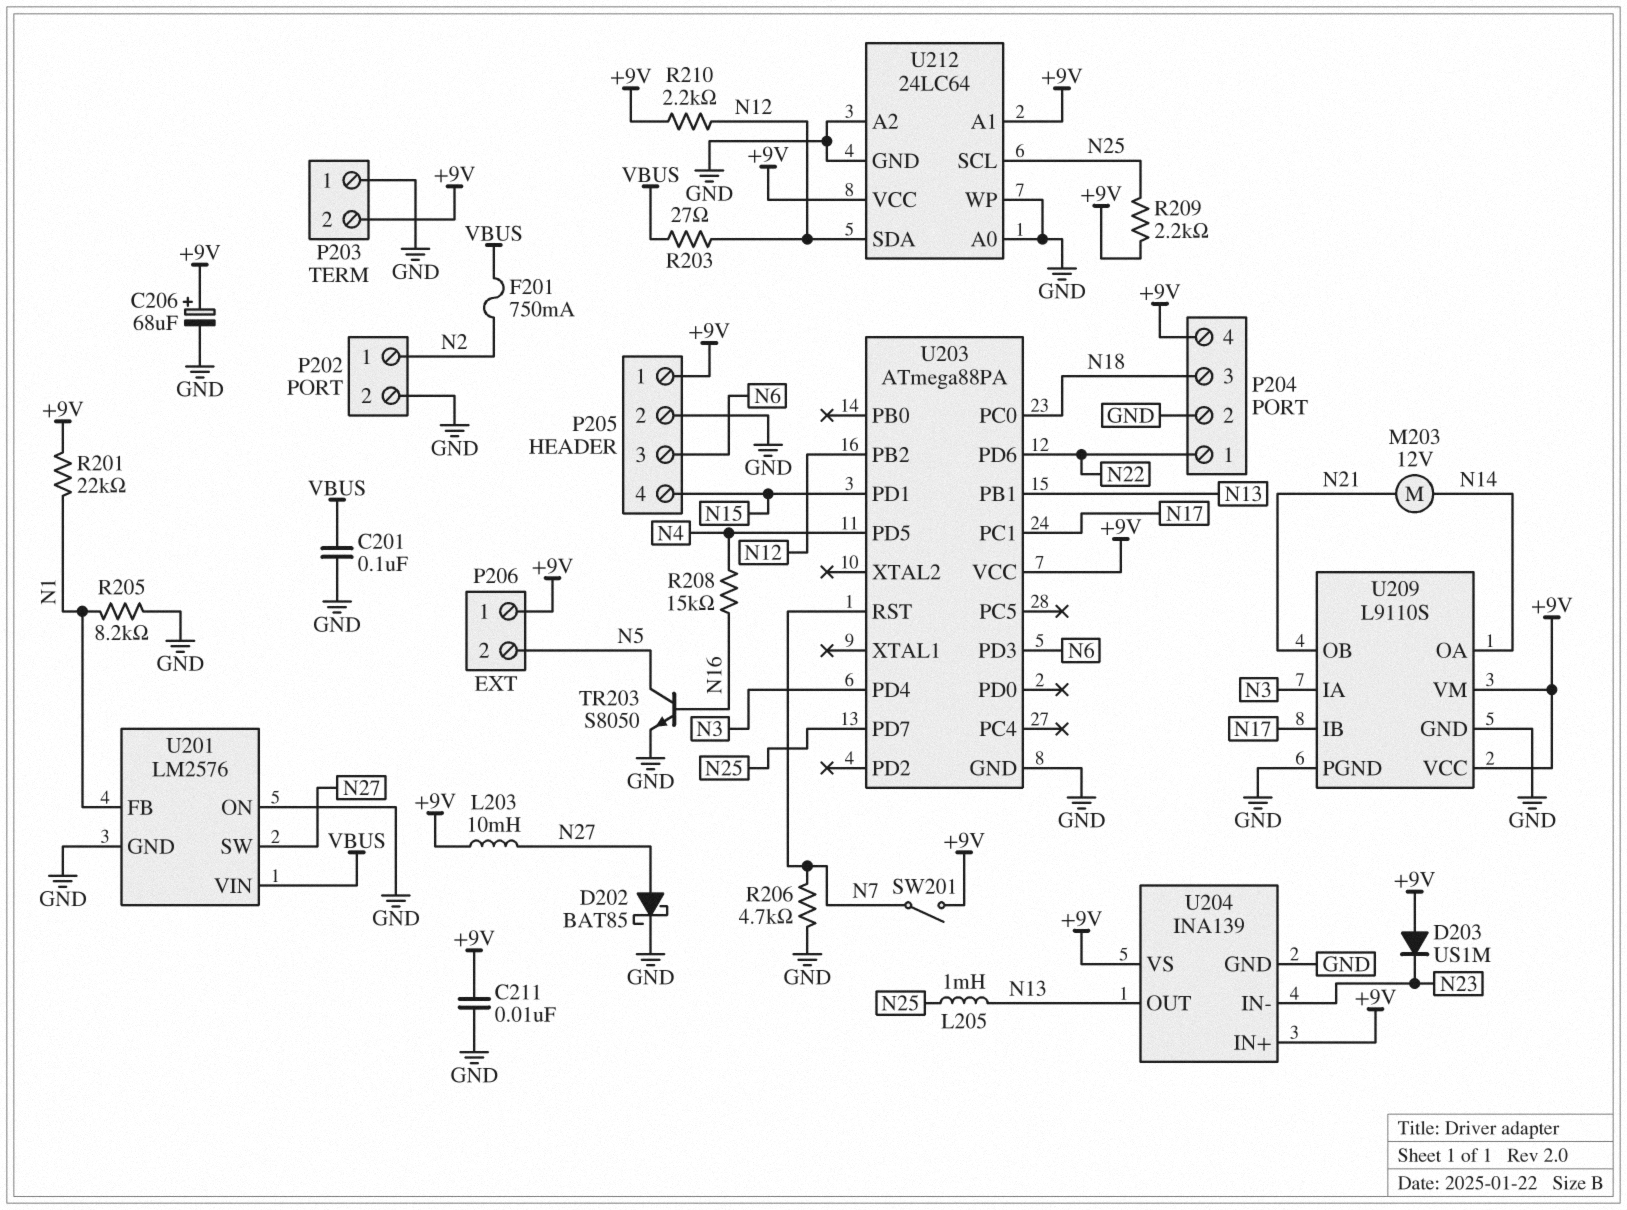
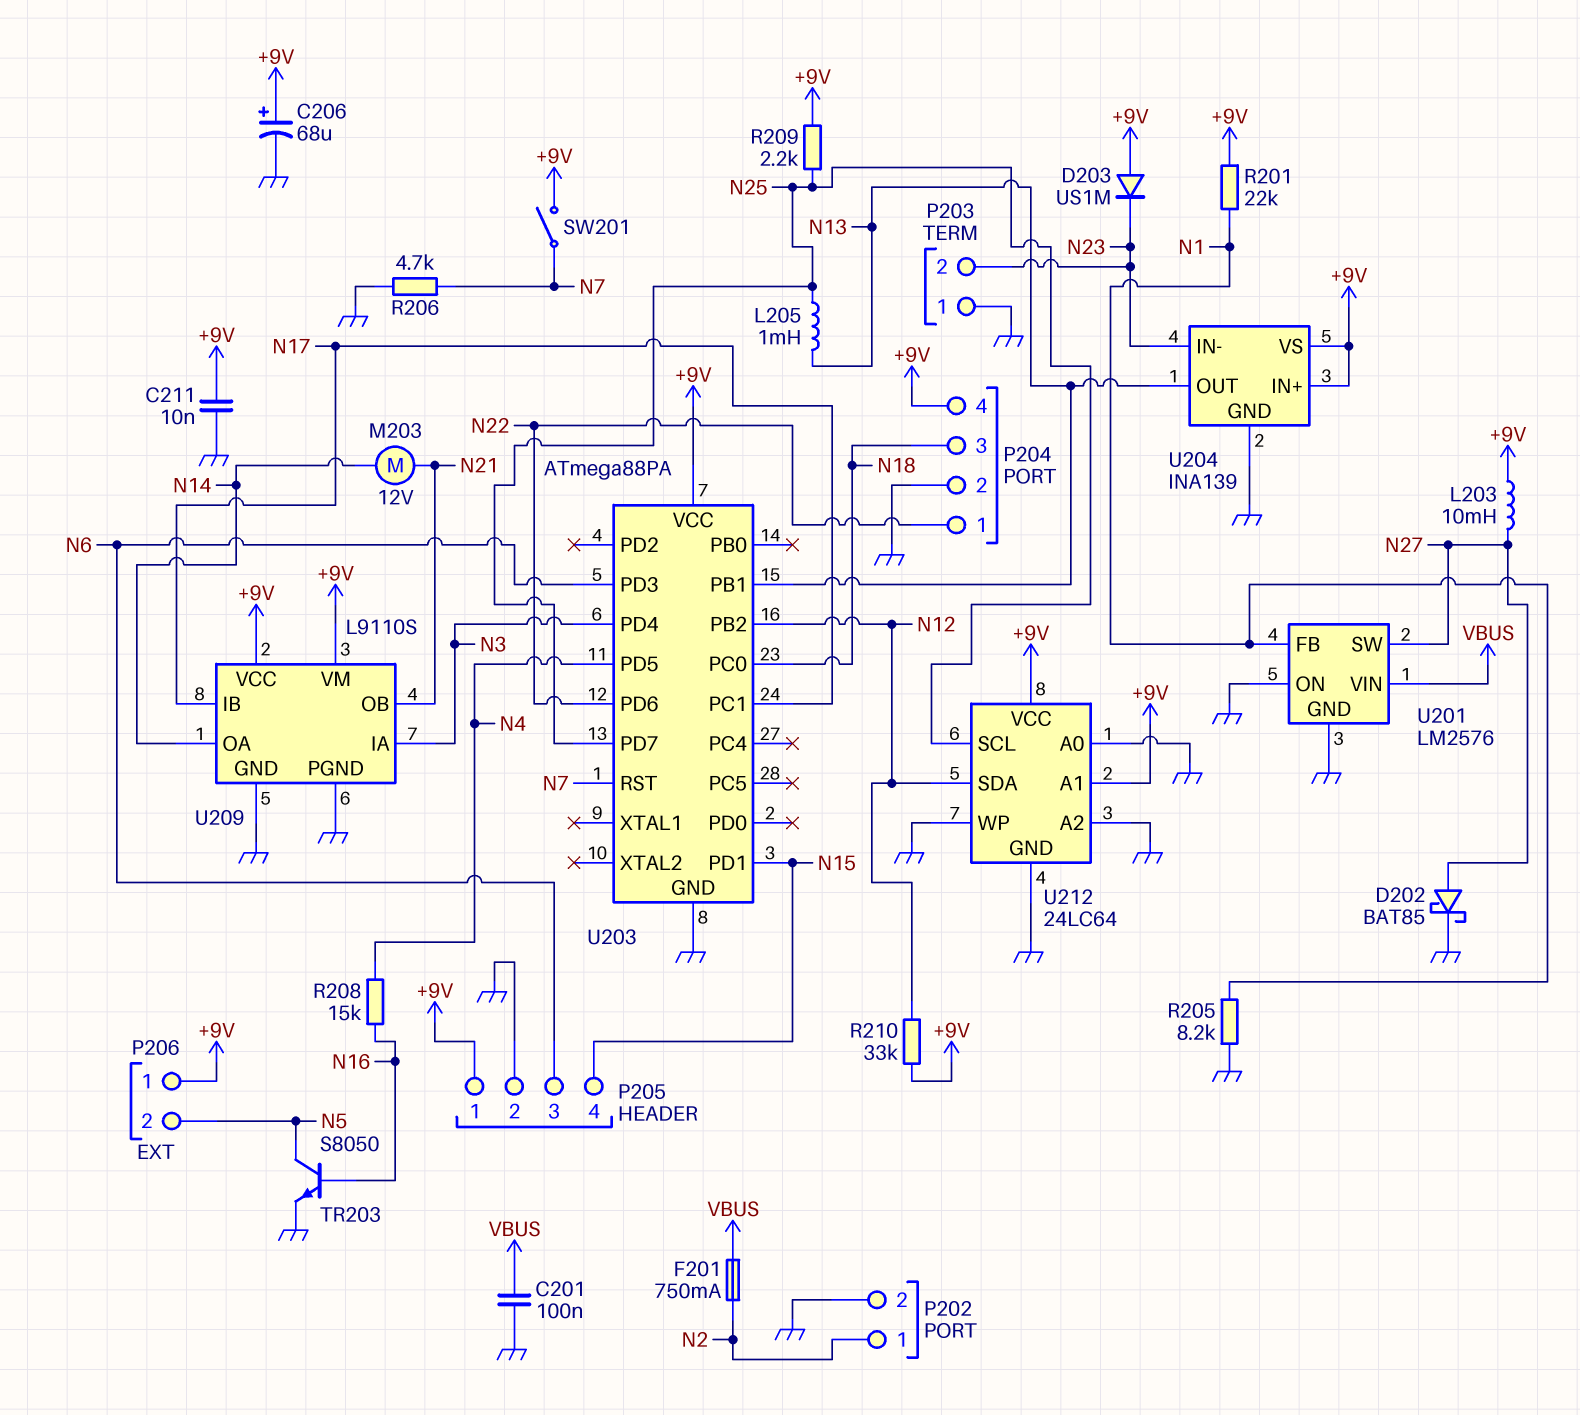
P203 pin 2: +9V -> N23
R203: 27 (N12, VBUS) -> none
R210: 2.2k (+9V, N12) -> 33k (+9V, N12)

